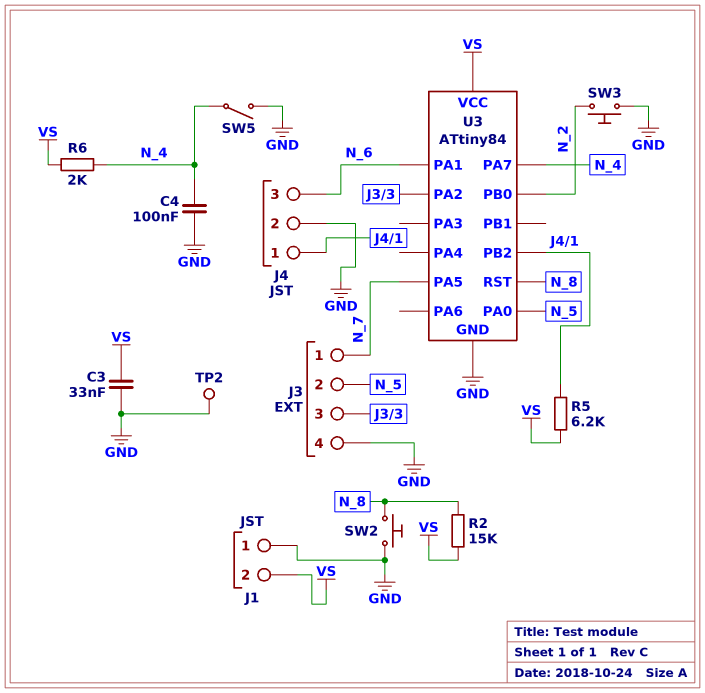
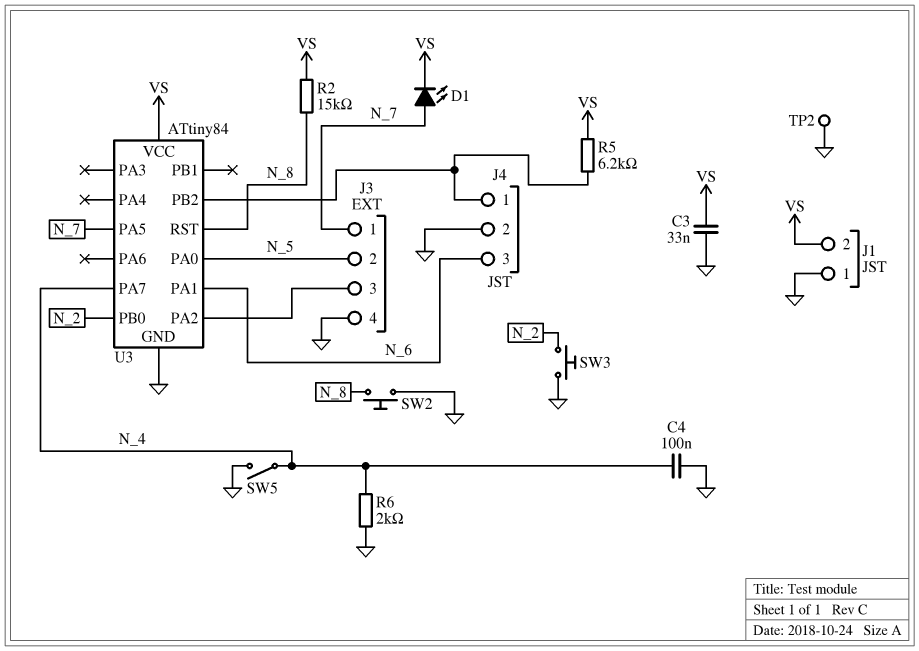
D1: none -> LED (A N_7, K VS)
R6: 2k (N_4, VS) -> 2k (GND, N_4)

